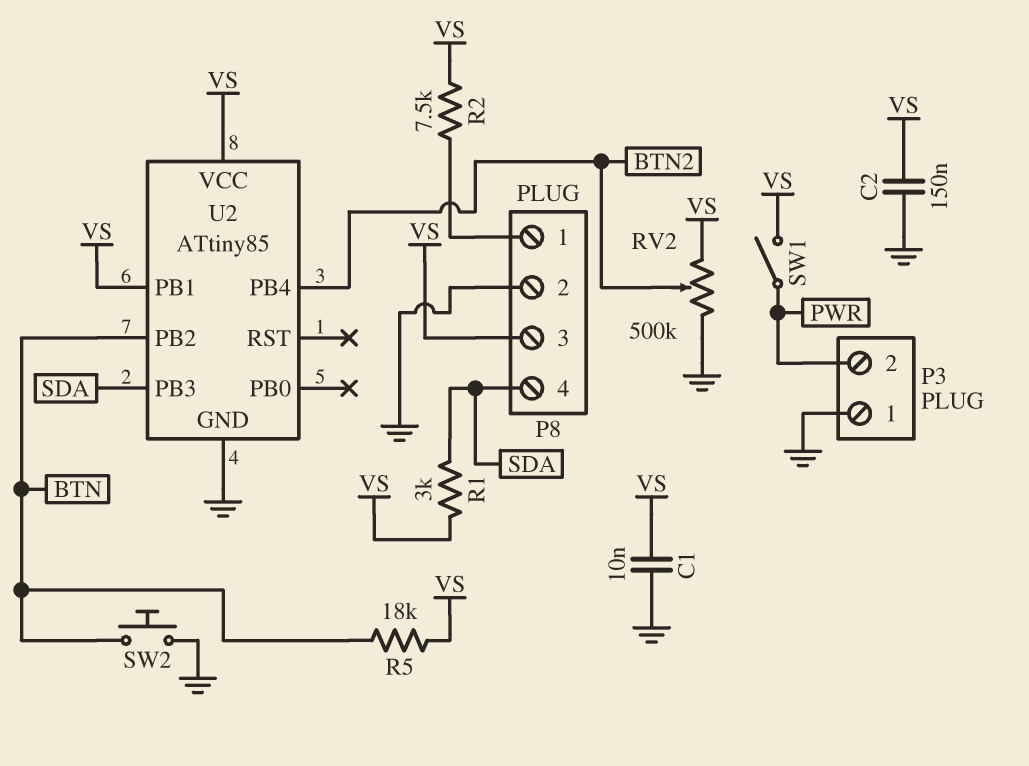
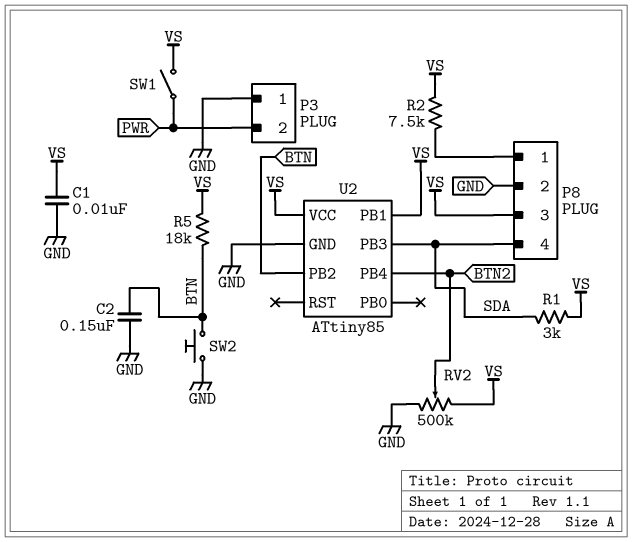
C2: 150nF (GND, VS) -> 150nF (BTN, GND)

